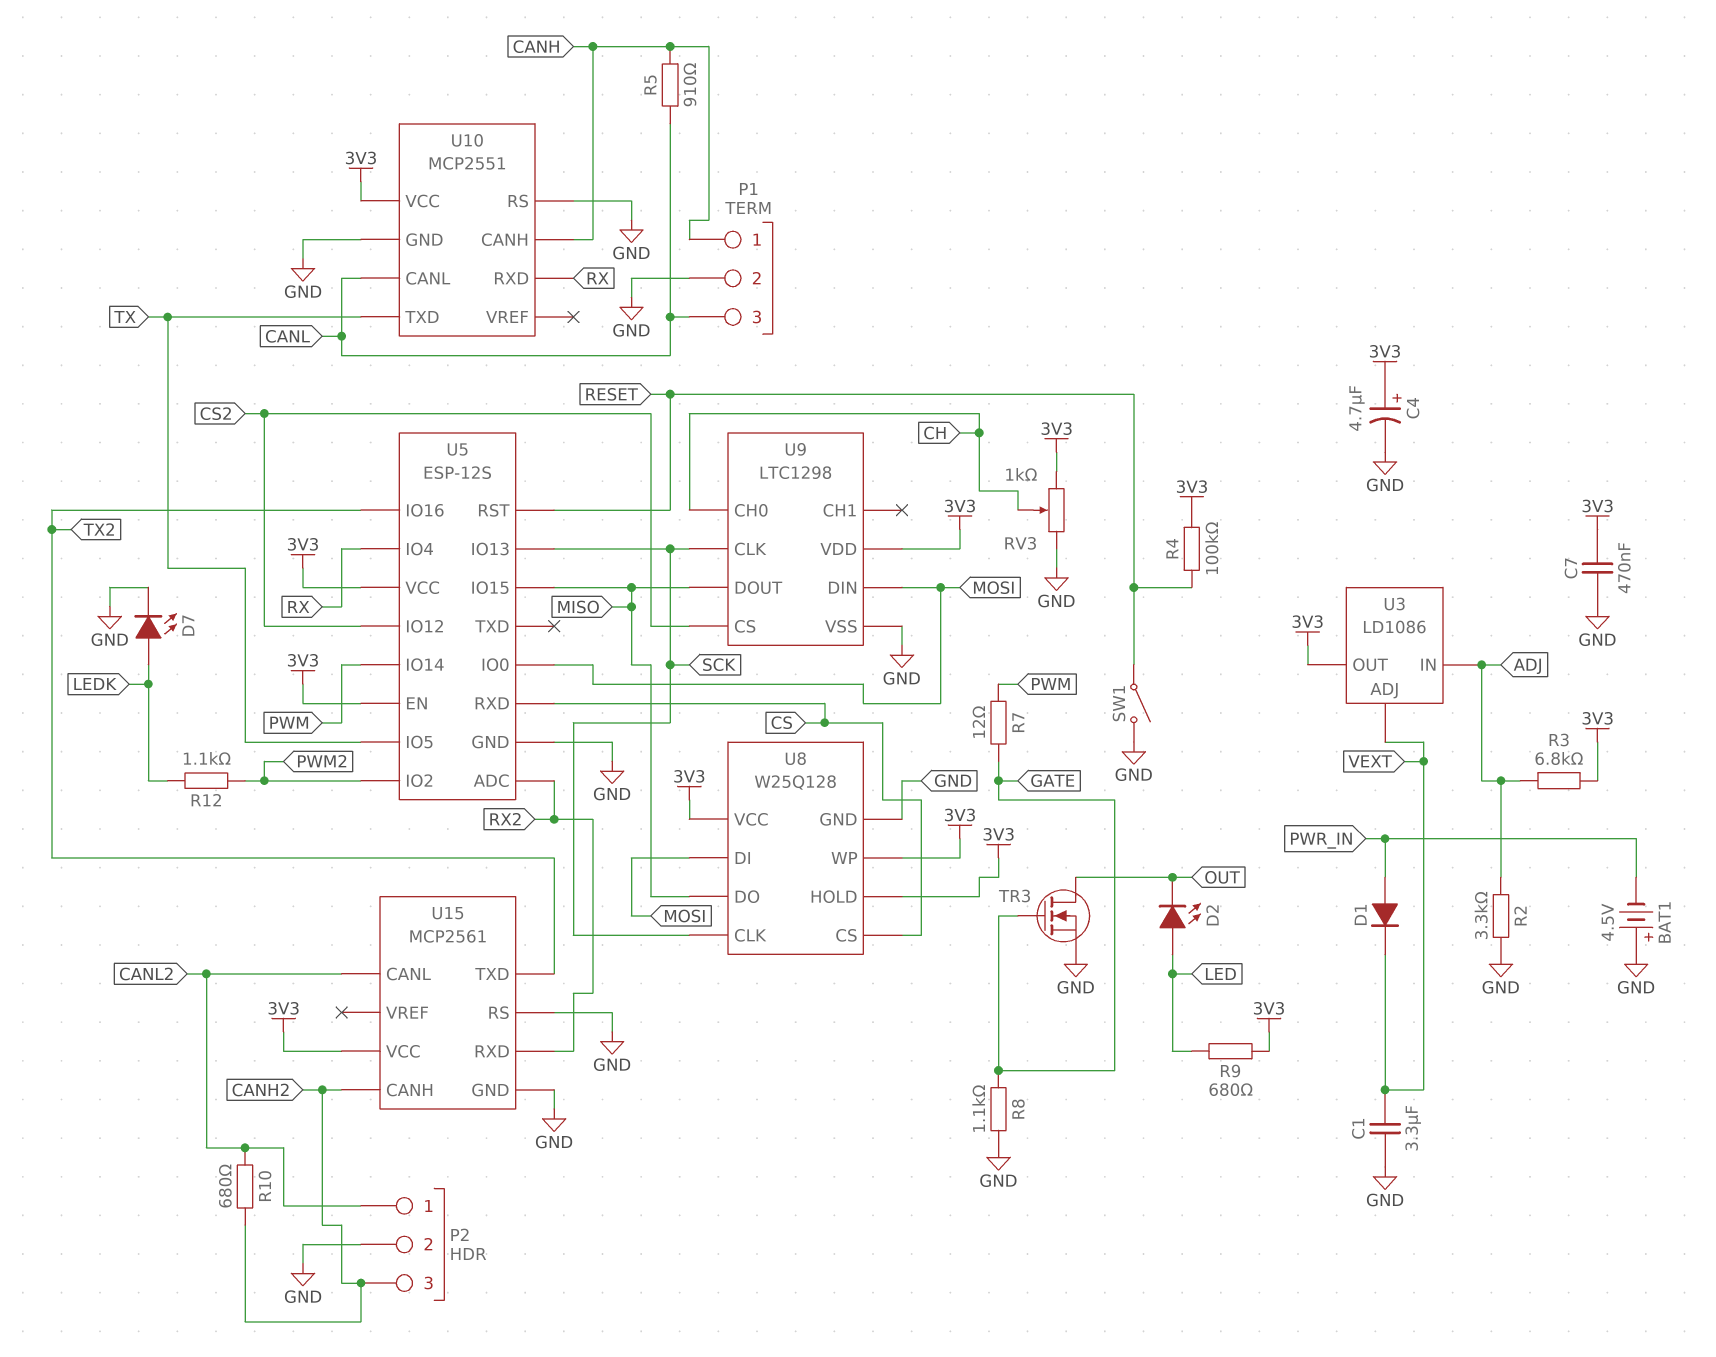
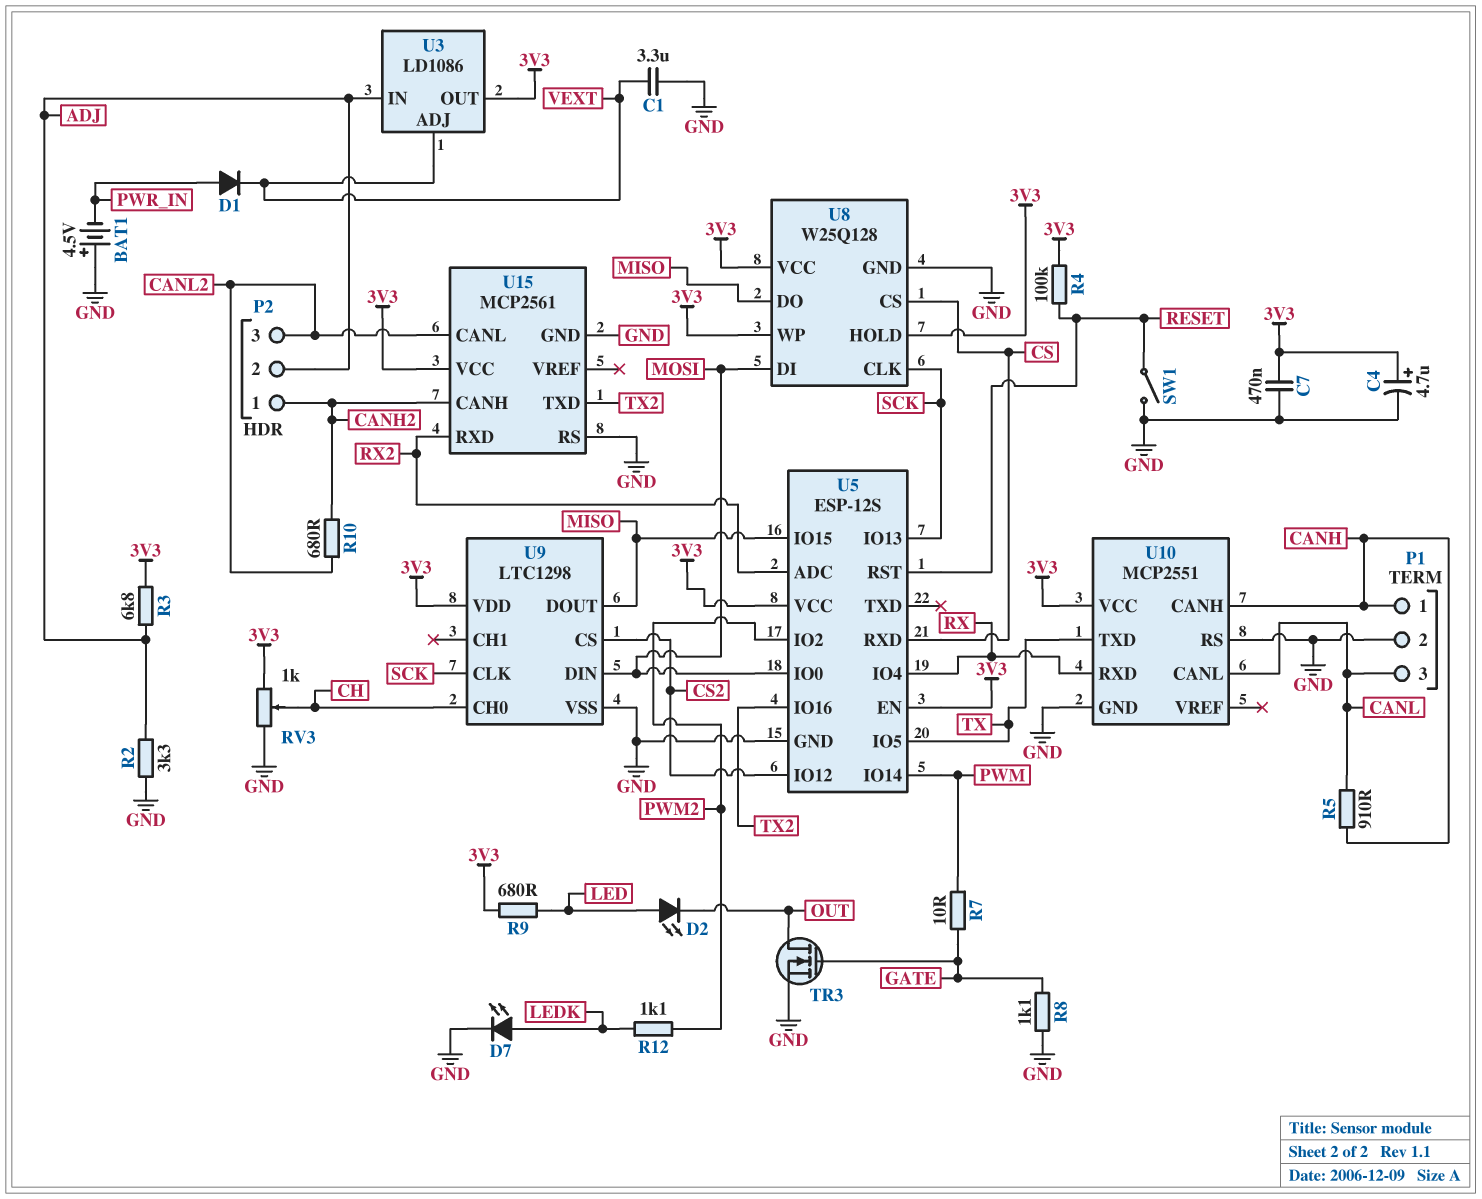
P2 pin 1: CANL2 -> CANH2
P2 pin 2: GND -> ADJ
P2 pin 3: CANH2 -> CANL2
R7: 12 (GATE, PWM) -> 10 (GATE, PWM)

